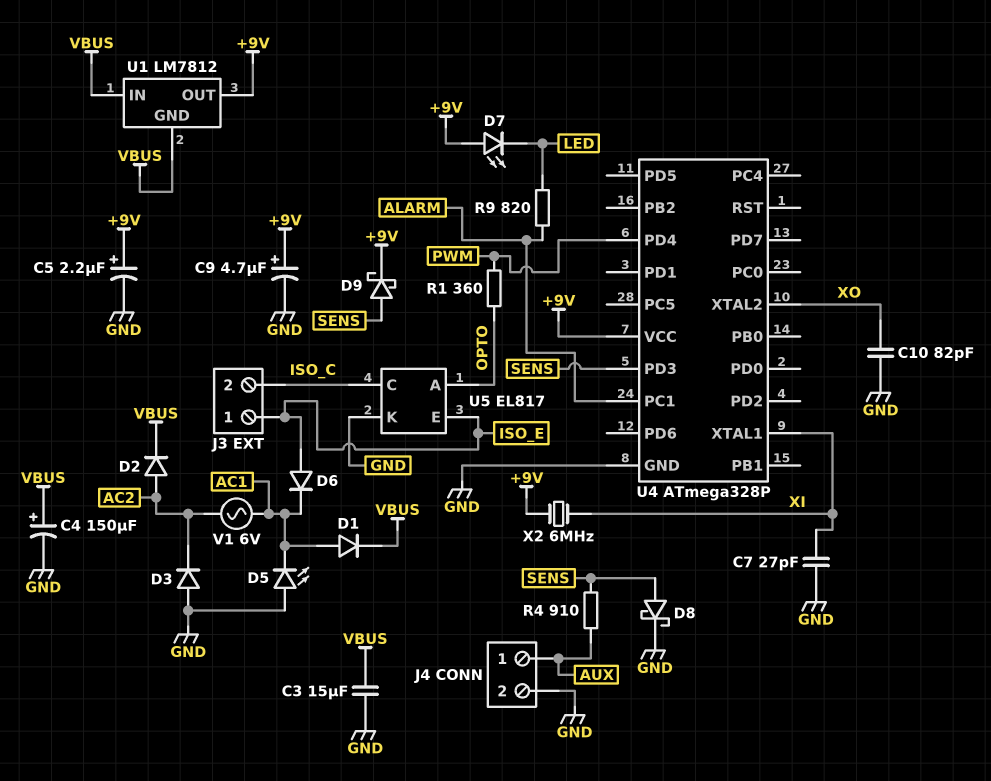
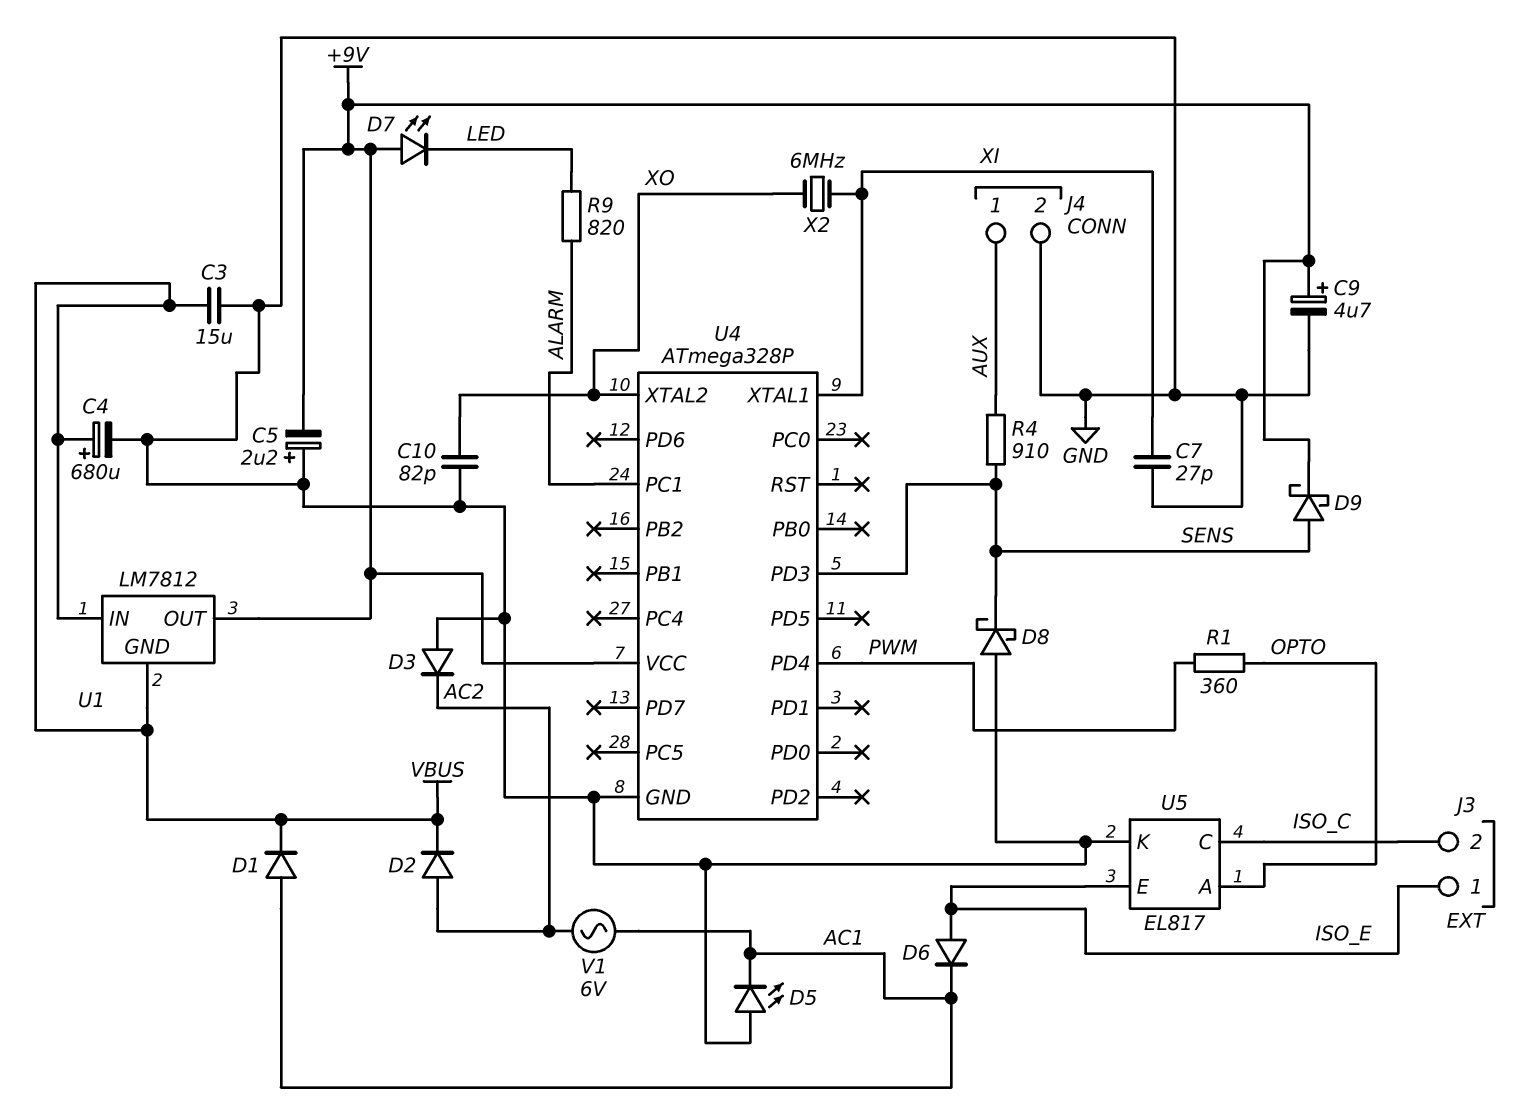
C4: 150uF (plus VBUS, minus GND) -> 680uF (plus VBUS, minus GND)
C5: 2.2uF (plus +9V, minus GND) -> 2.2uF (plus GND, minus +9V)
D8: schottky (A SENS, K GND) -> schottky (A GND, K SENS)
X2: 6MHz (+9V, XI) -> 6MHz (XI, XO)

